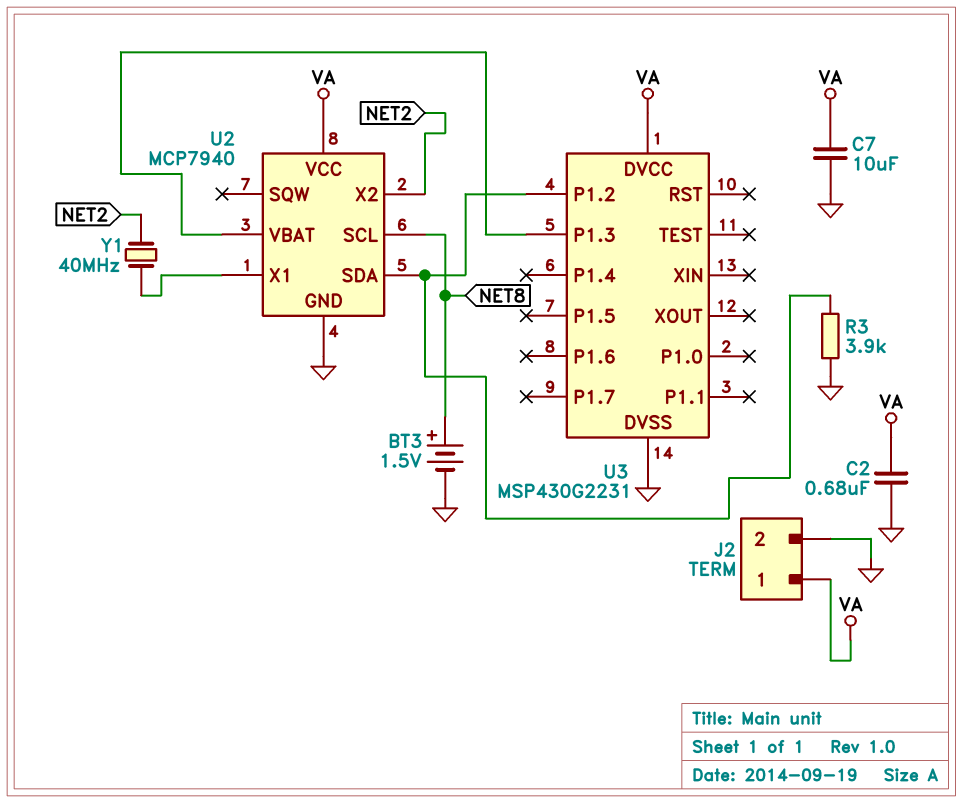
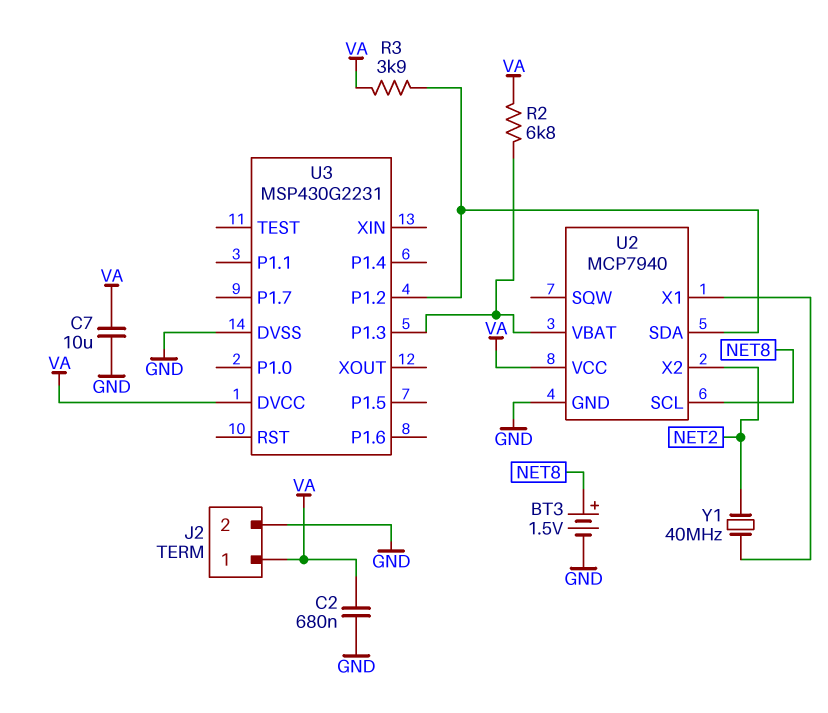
R2: none -> 6.8k (U2/VBAT, VA)
R3: 3.9k (GND, U2/SDA) -> 3.9k (U2/SDA, VA)

